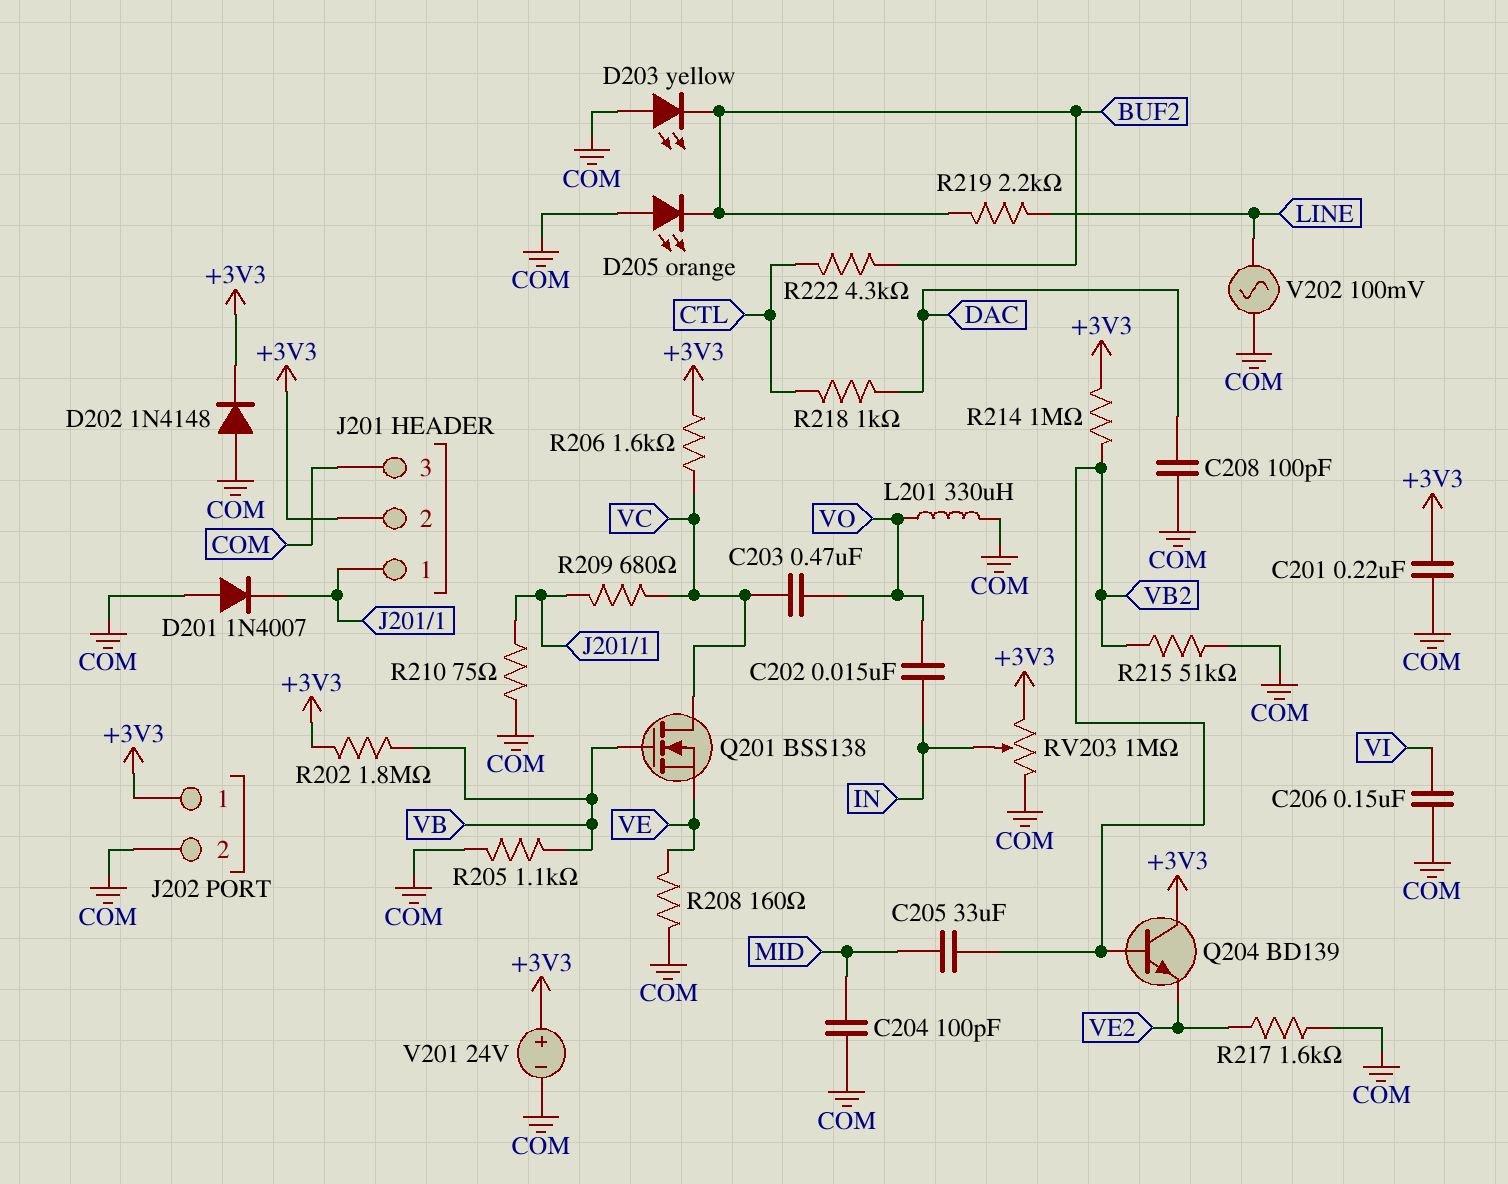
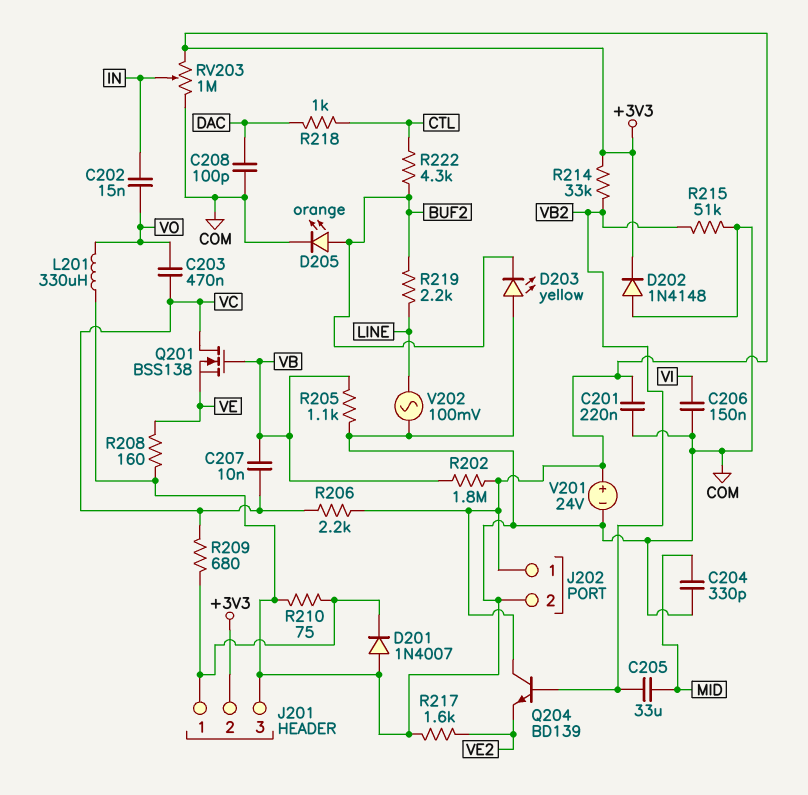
C204: 100pF (COM, MID) -> 330pF (COM, MID)
C207: none -> 10nF (VB, VC)
D205: LED orange (A COM, K BUF2) -> LED orange (A BUF2, K COM)
R206: 1.6k (+3V3, VC) -> 2.2k (+3V3, VC)
R214: 1M (+3V3, VB2) -> 33k (+3V3, VB2)

